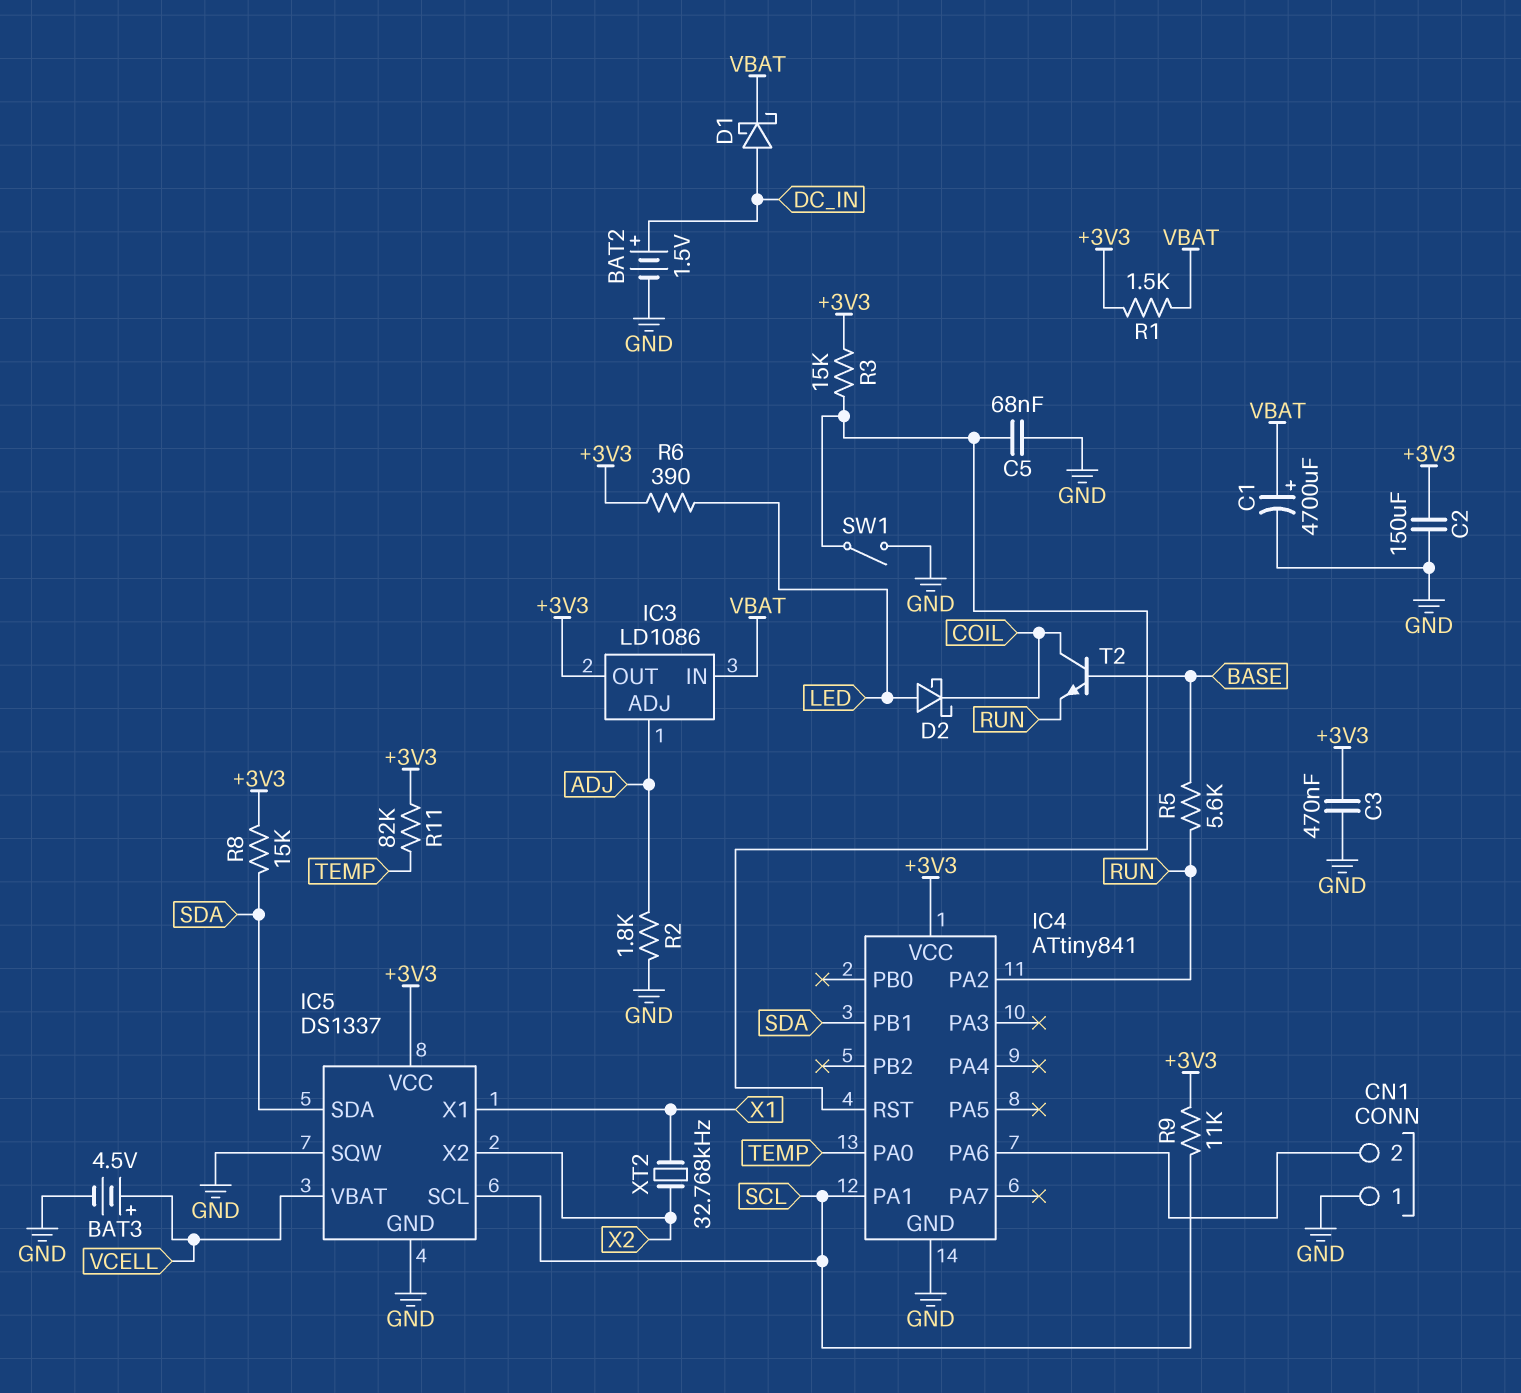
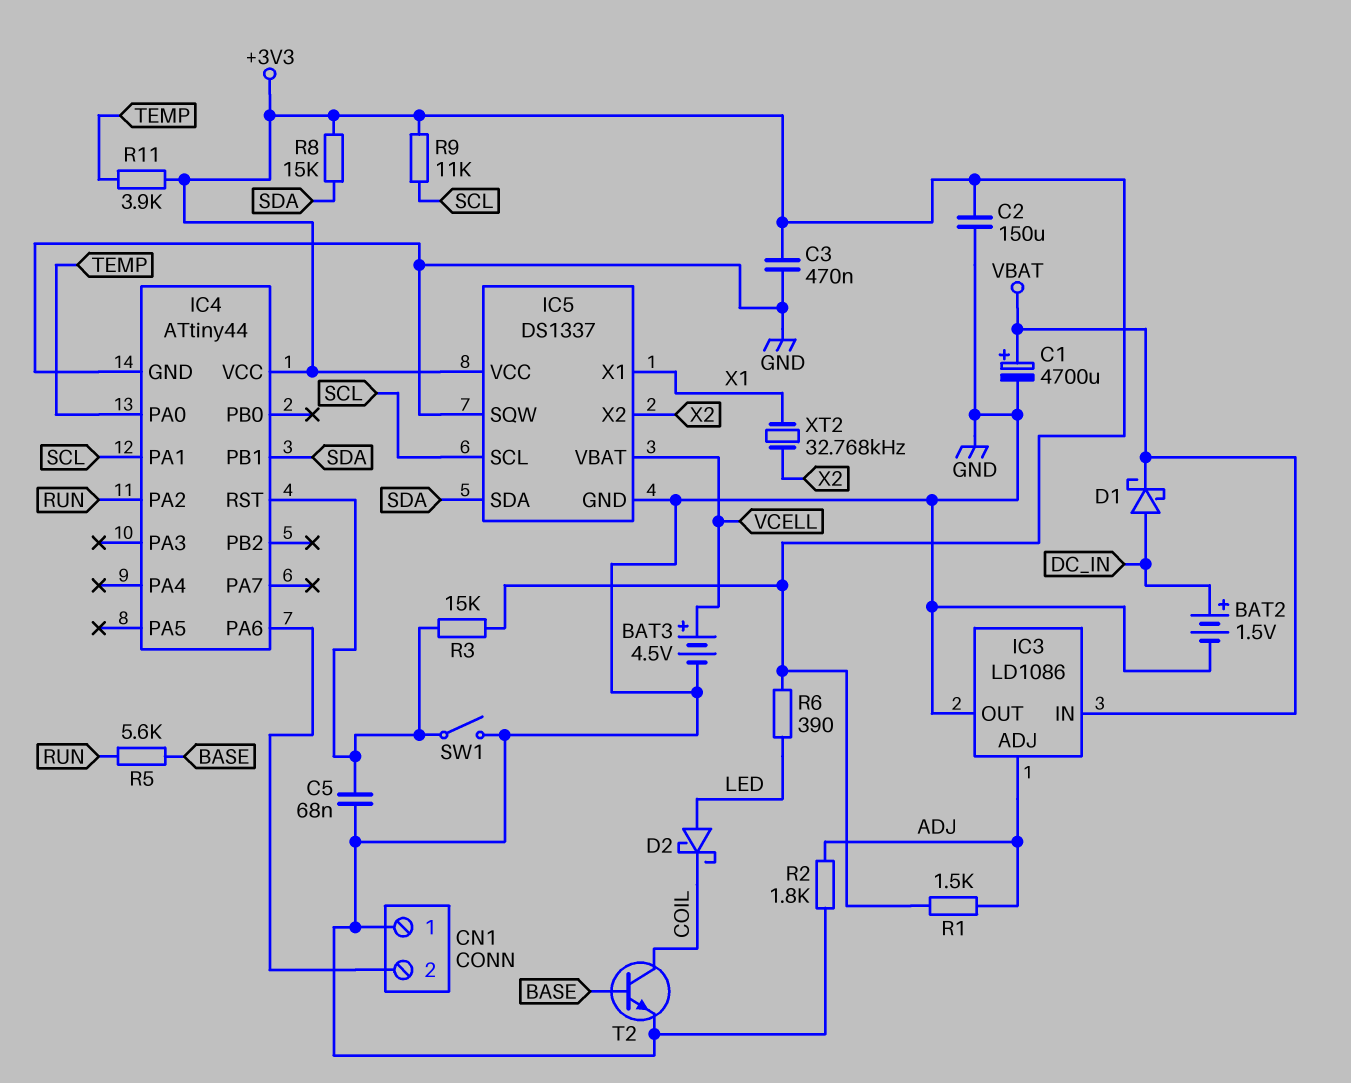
IC3 pin OUT: +3V3 -> GND
IC4: ATtiny841 -> ATtiny44
R1: 1.5k (+3V3, VBAT) -> 1.5k (+3V3, ADJ)
R11: 82k (+3V3, TEMP) -> 3.9k (+3V3, TEMP)
T2: NPN (B BASE, C COIL, E RUN) -> NPN (B BASE, C COIL, E GND)

